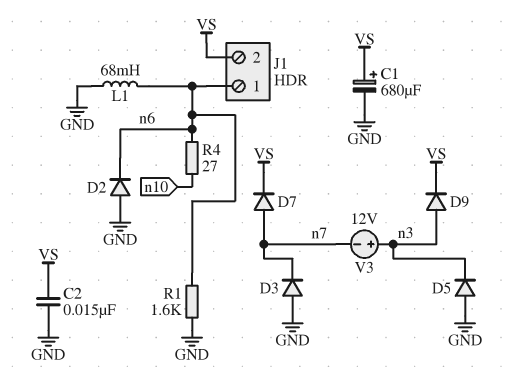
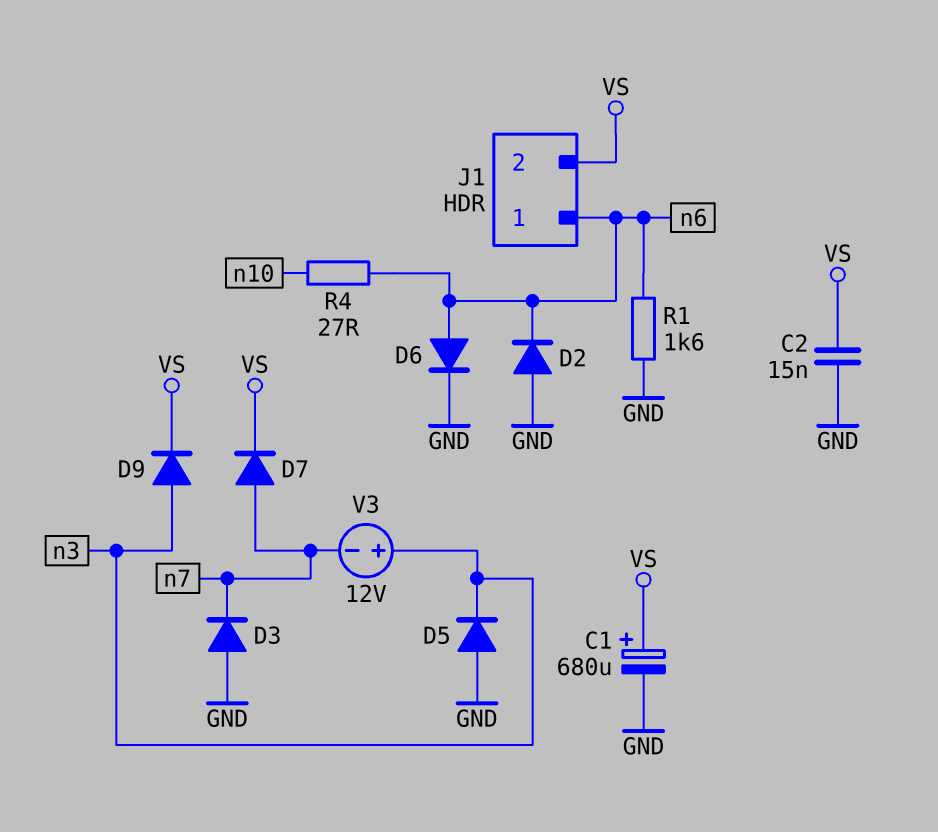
D6: none -> diode (A n6, K GND)
L1: 68mH (GND, n6) -> none

